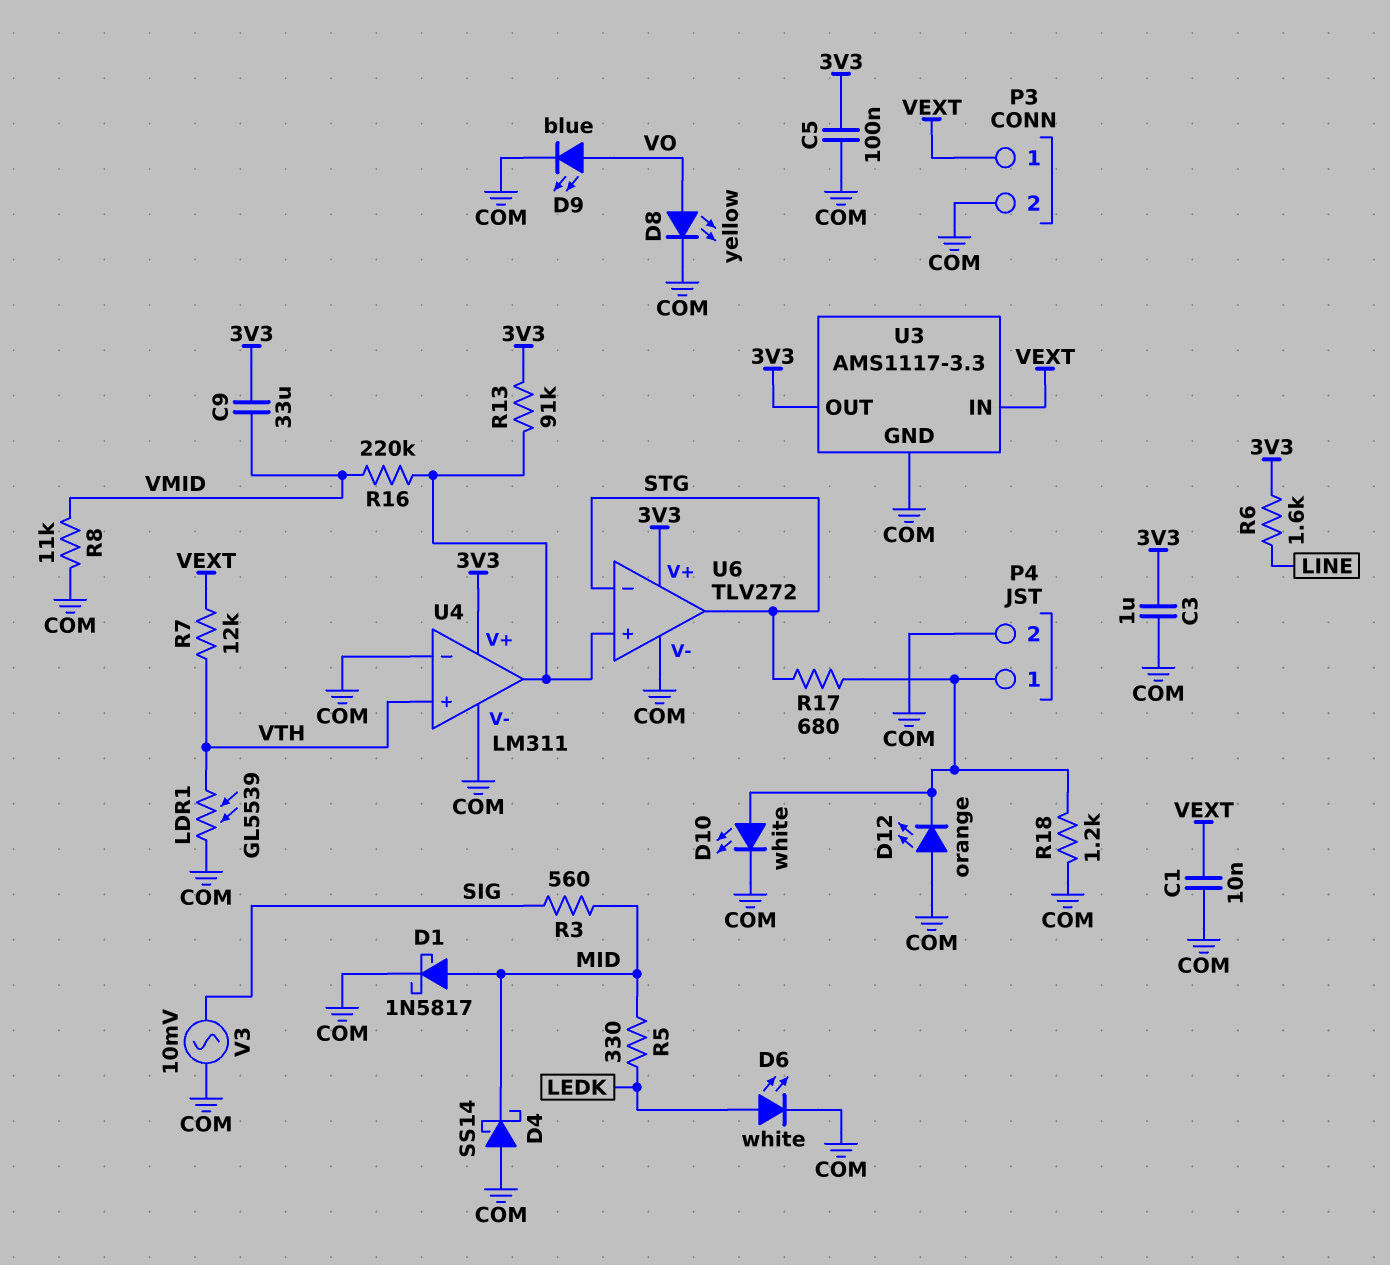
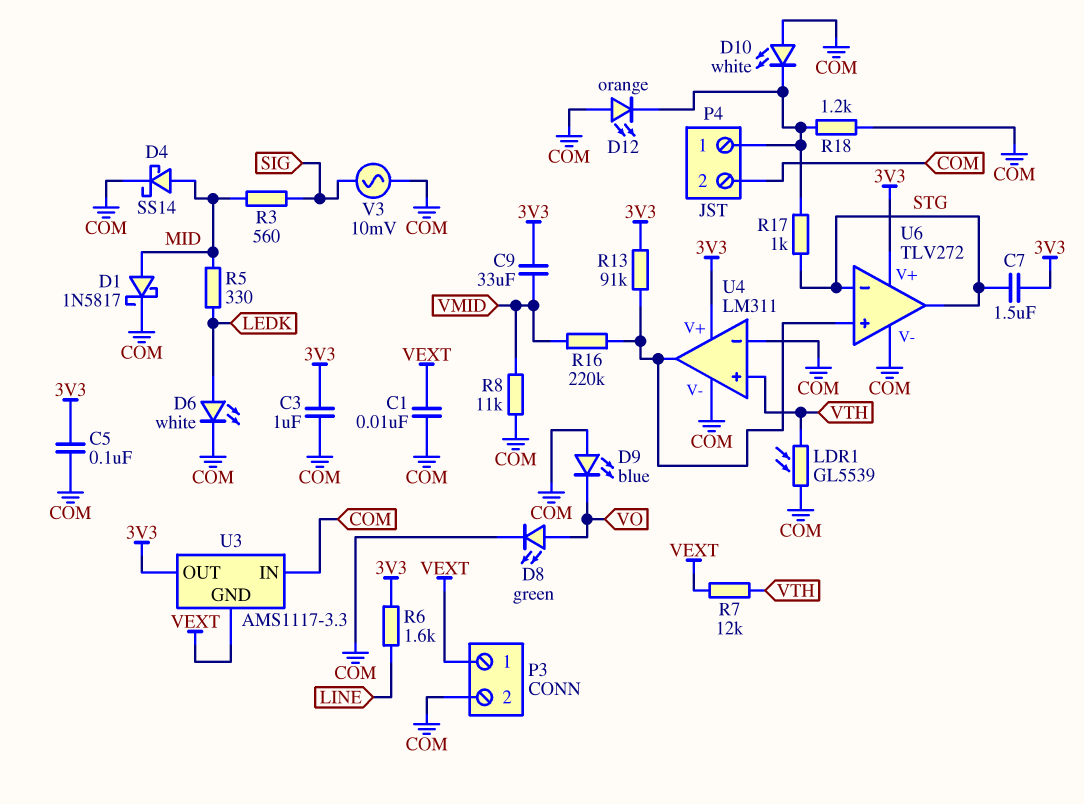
C7: none -> 1.5uF (3V3, STG)
D4: schottky SS14 (A COM, K MID) -> schottky SS14 (A MID, K COM)
D8: LED yellow (A VO, K COM) -> LED green (A VO, K COM)
D9: LED blue (A VO, K COM) -> LED blue (A COM, K VO)
D10: LED white (A P4/1, K COM) -> LED white (A COM, K P4/1)
R17: 680 (P4/1, STG) -> 1k (P4/1, STG)
U3 pin GND: COM -> VEXT
U3 pin IN: VEXT -> COM

